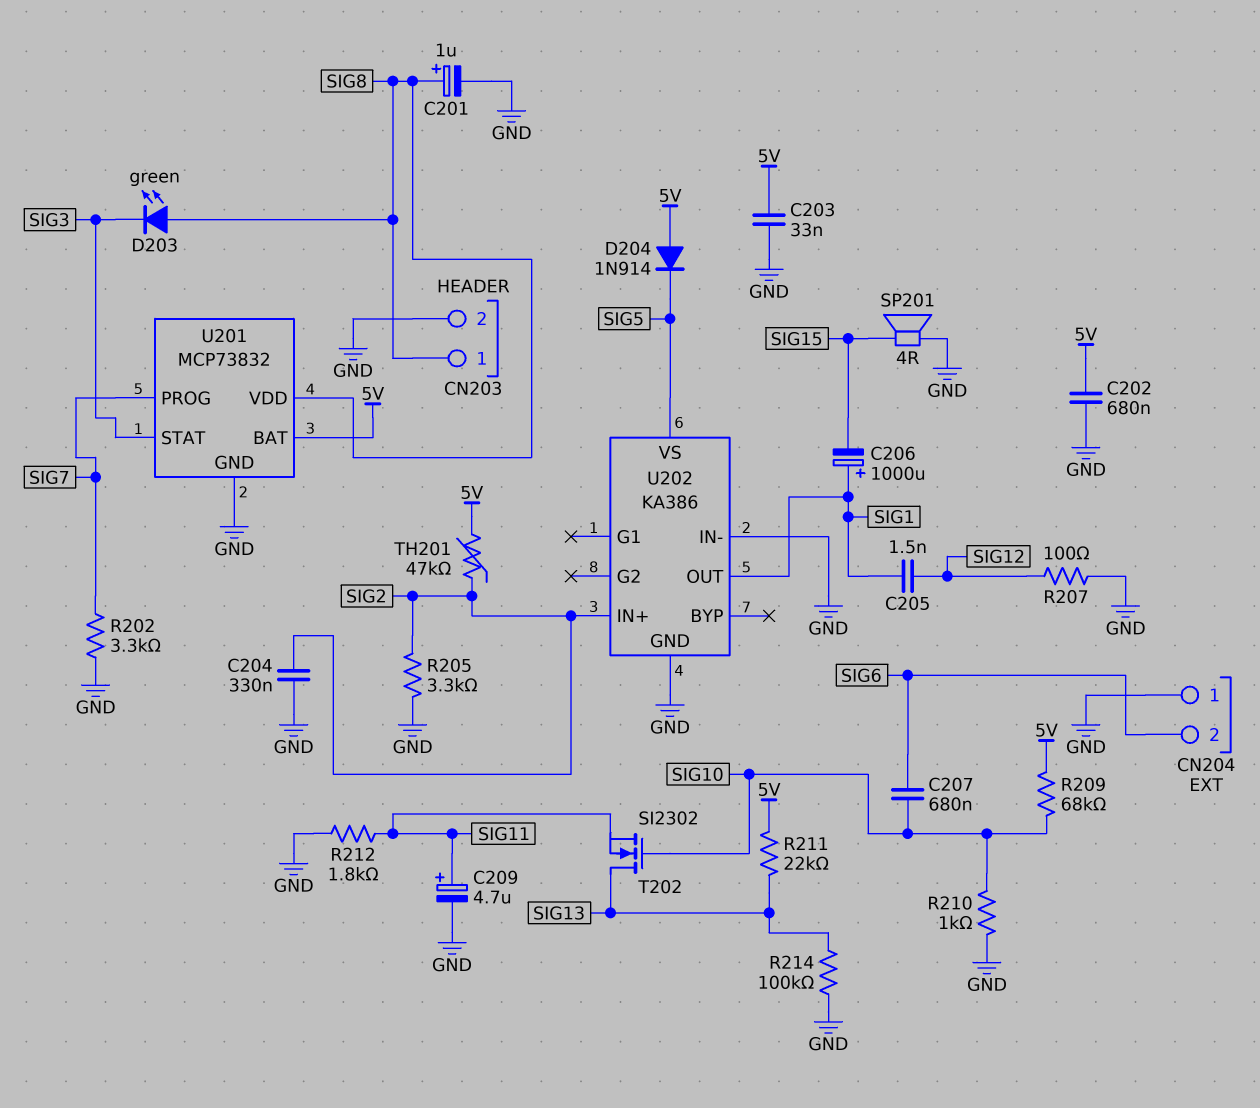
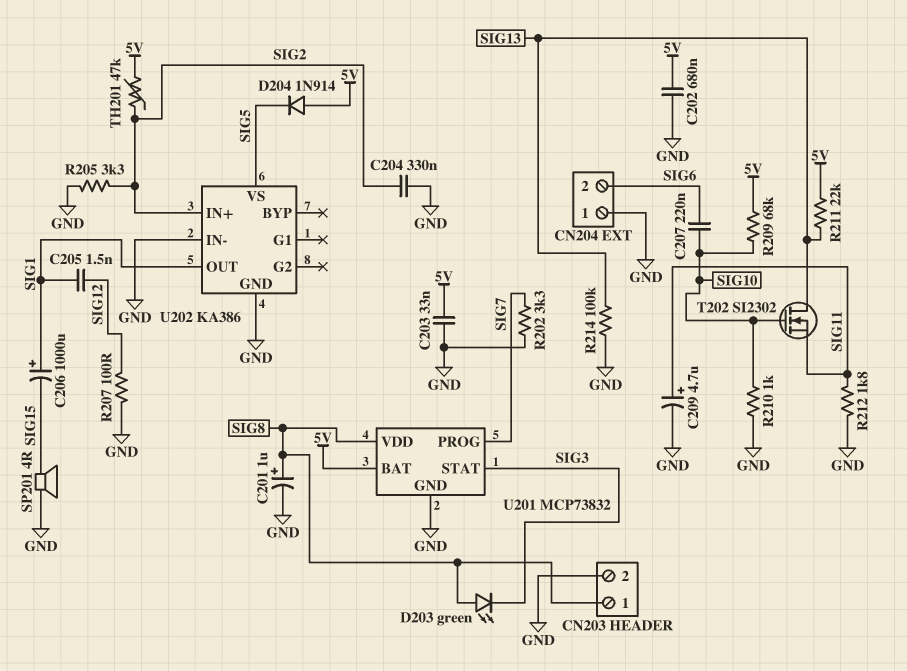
C207: 680nF (SIG6, SIG10) -> 220nF (SIG6, SIG10)

